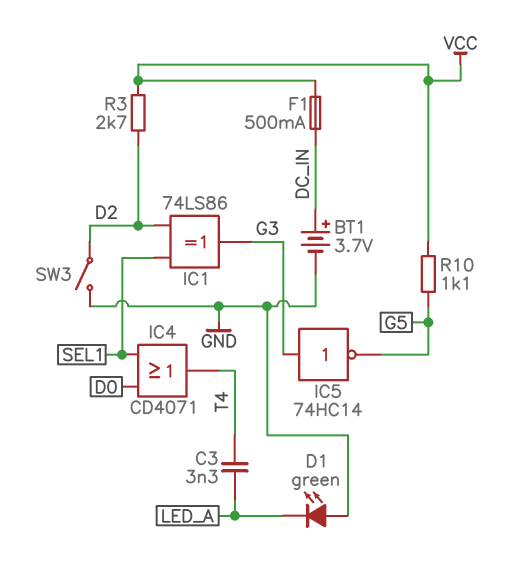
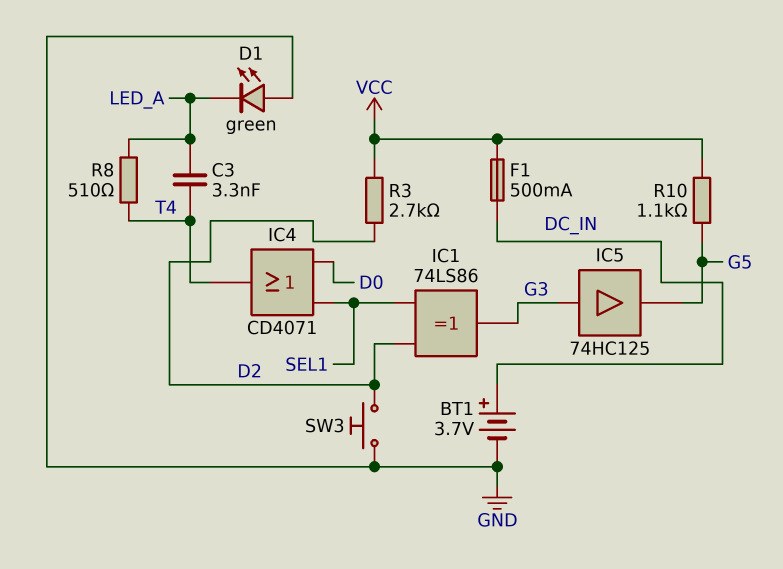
IC5: NOT 74HC14 (in G3, out G5) -> buffer 74HC125 (in G3, out G5)
R8: none -> 510 (LED_A, T4)
SW3: switch (D2, GND) -> button (D2, GND)

